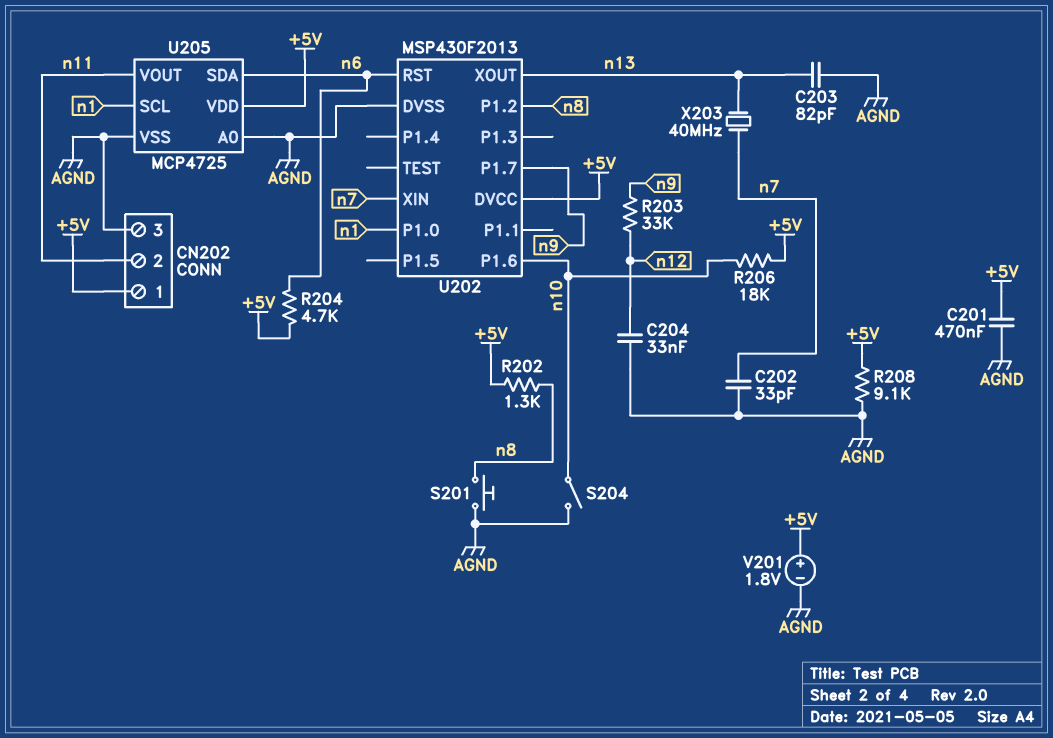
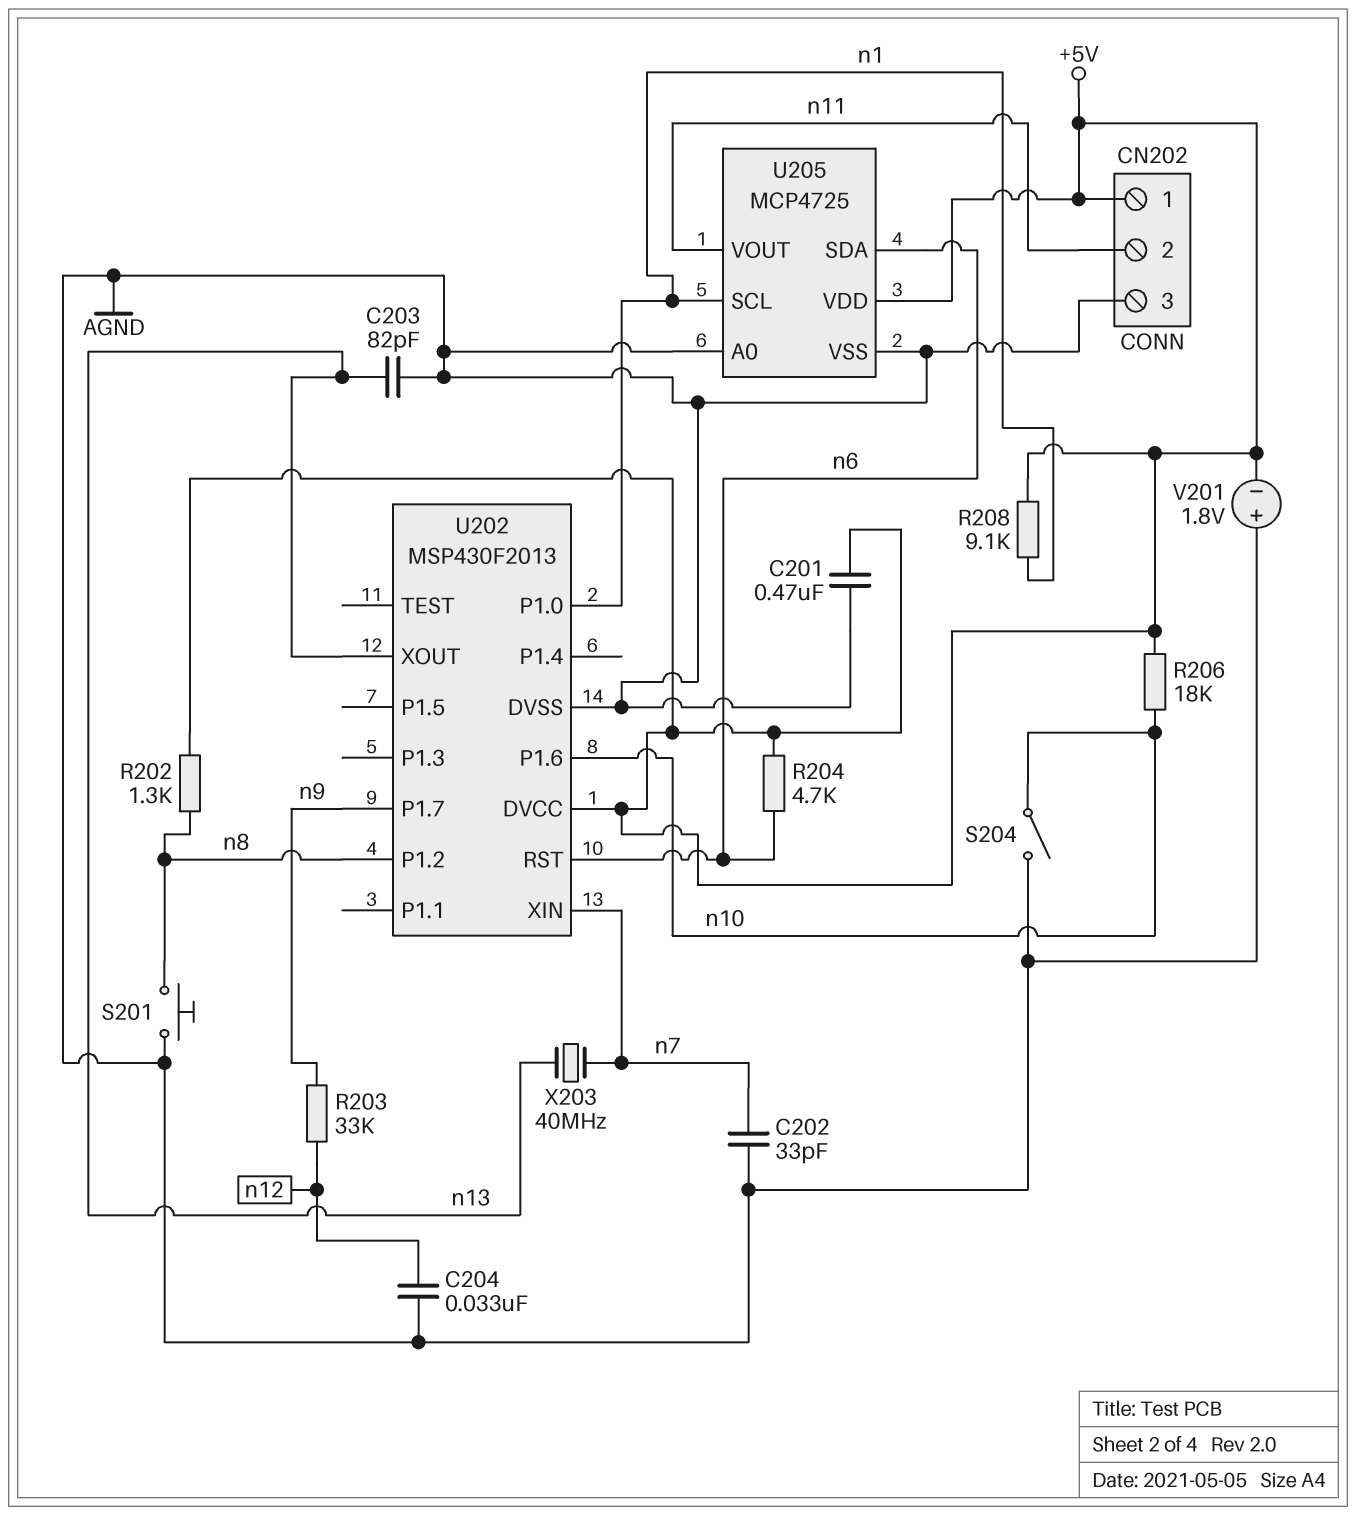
R208: 9.1k (+5V, AGND) -> 9.1k (+5V, n1)
V201: 1.8V (plus +5V, minus AGND) -> 1.8V (plus AGND, minus +5V)

